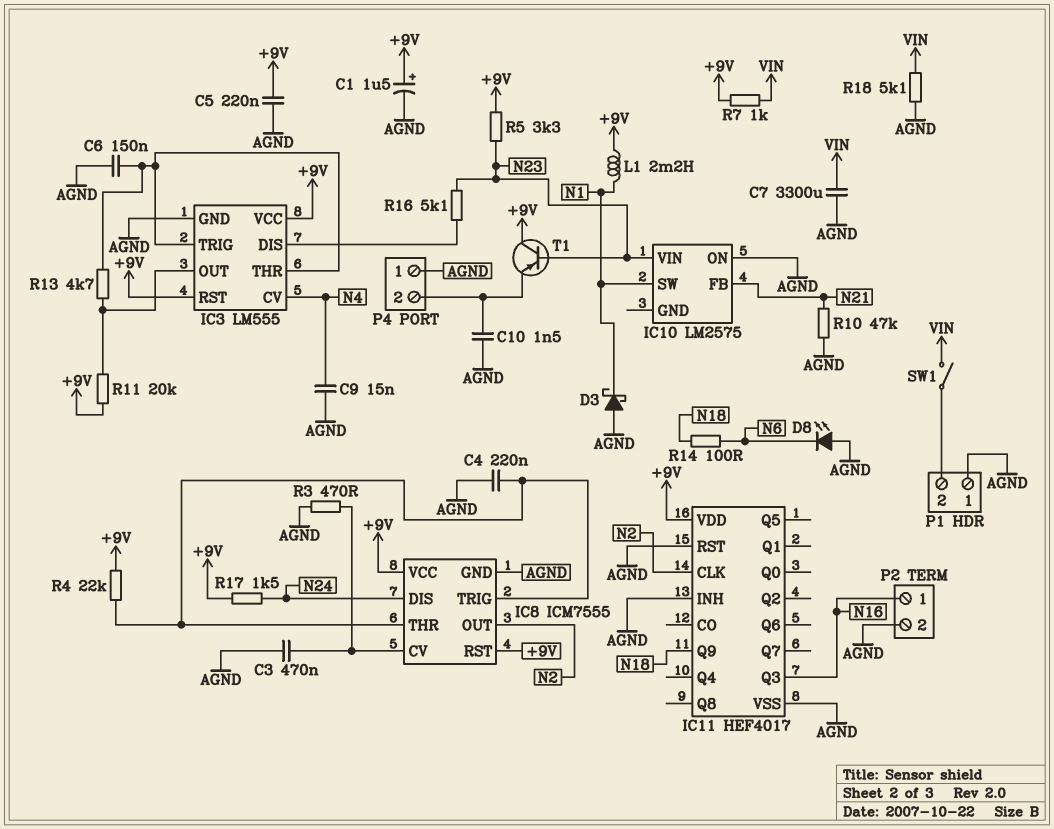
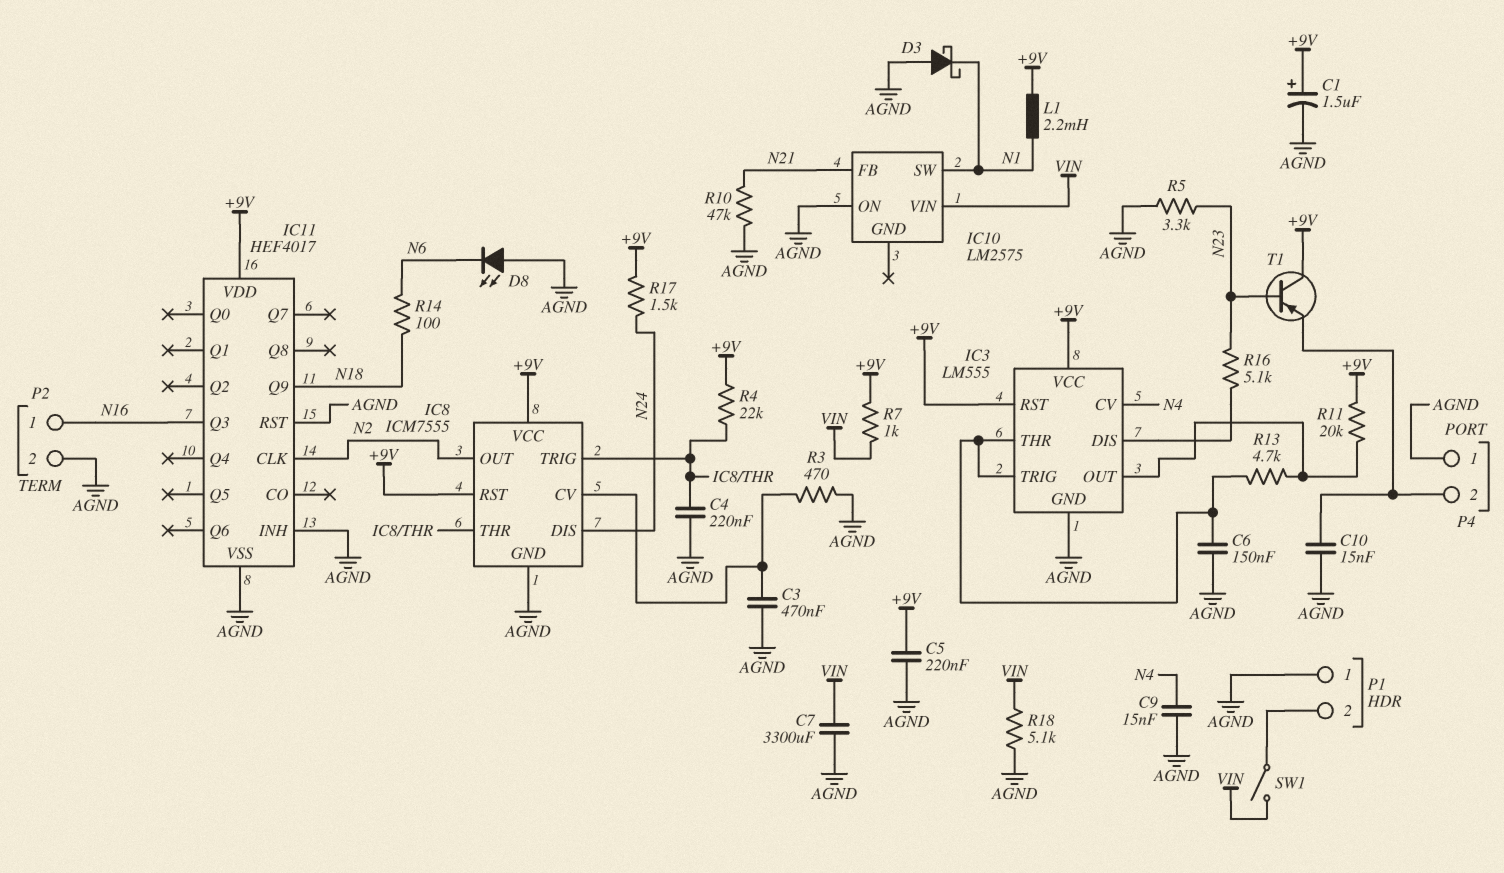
C10: 1.5nF (AGND, P4/2) -> 15nF (AGND, P4/2)
IC10 pin VIN: N23 -> VIN
R5: 3.3k (+9V, N23) -> 3.3k (AGND, N23)

